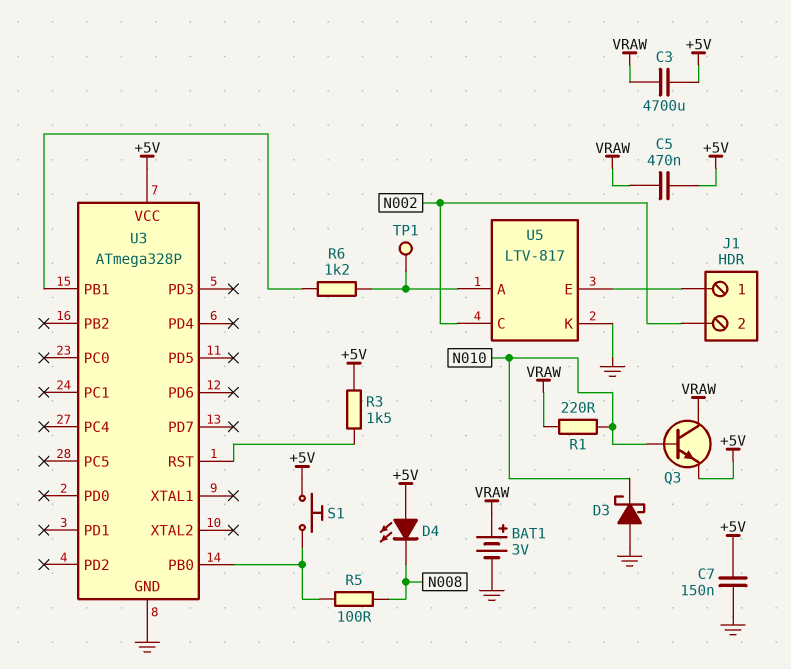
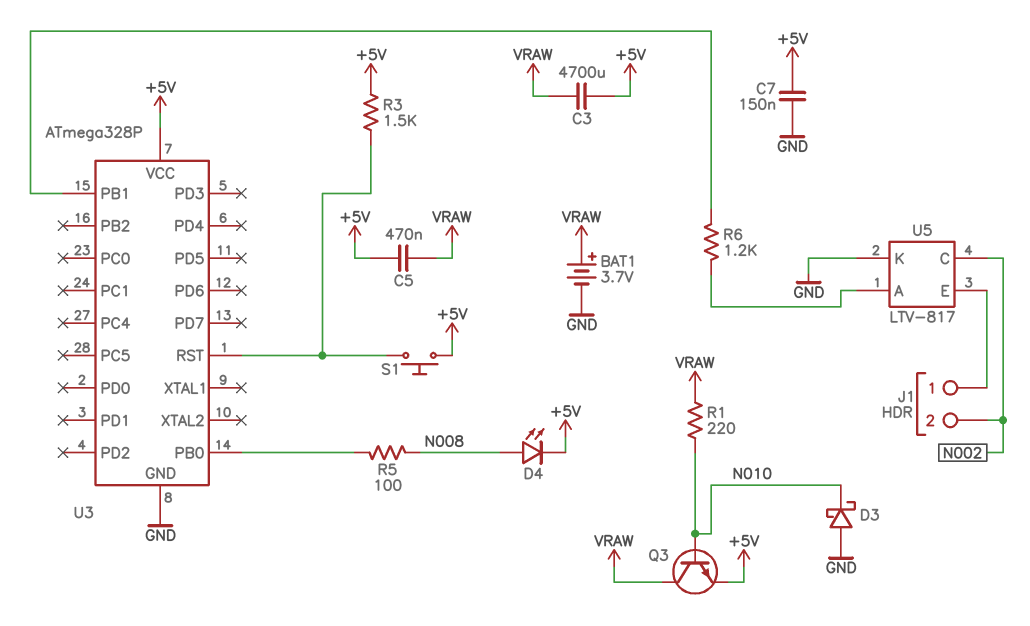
BAT1: 3V (plus VRAW, minus GND) -> 3.7V (plus VRAW, minus GND)
D4: LED (A +5V, K N008) -> LED (A N008, K +5V)
S1: button (+5V, U3/PB0) -> button (+5V, U3/RST)
TP1: test point (U5/A) -> none

